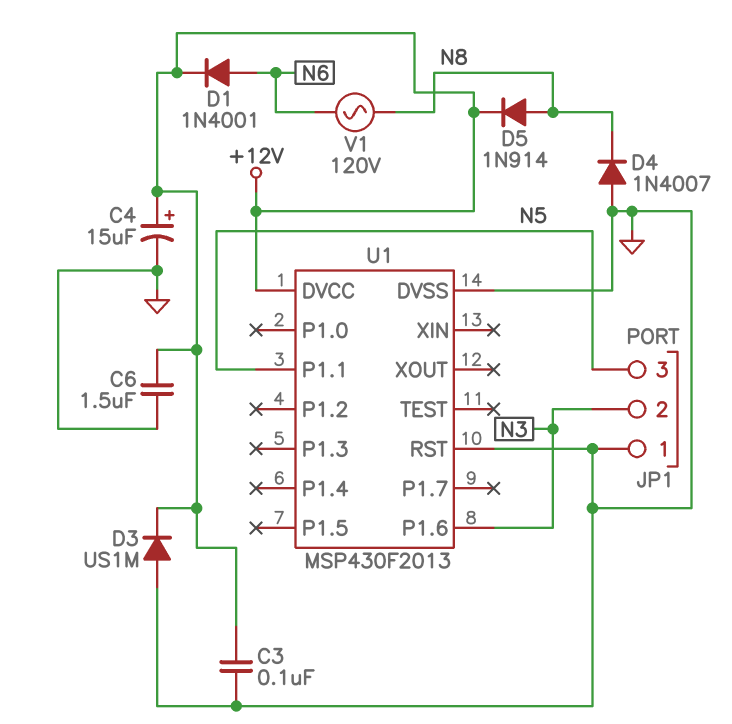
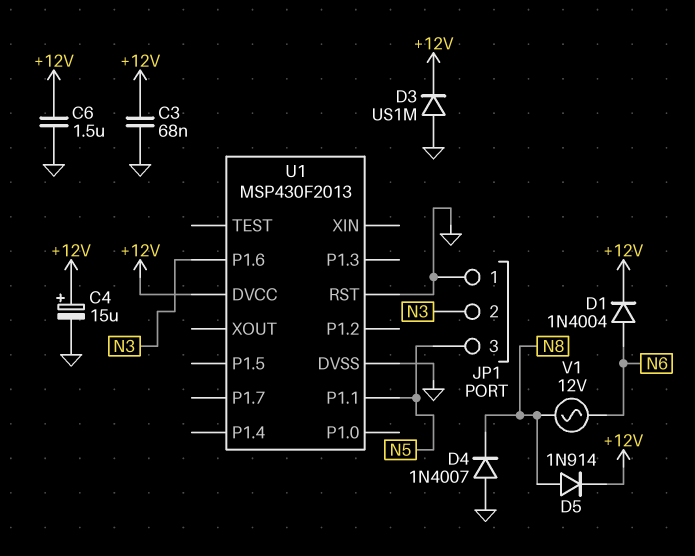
C3: 100nF (+12V, GND) -> 68nF (+12V, GND)
D1: diode 1N4001 (A N6, K +12V) -> diode 1N4004 (A N6, K +12V)
V1: AC 120V (N6, N8) -> AC 12V (N6, N8)

